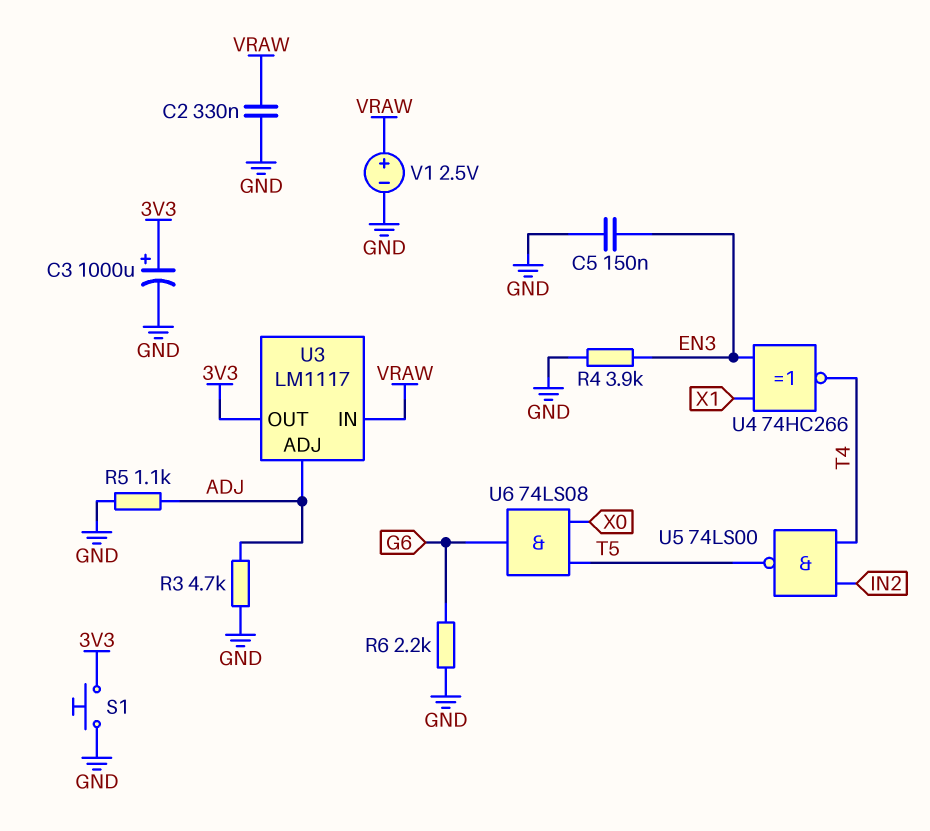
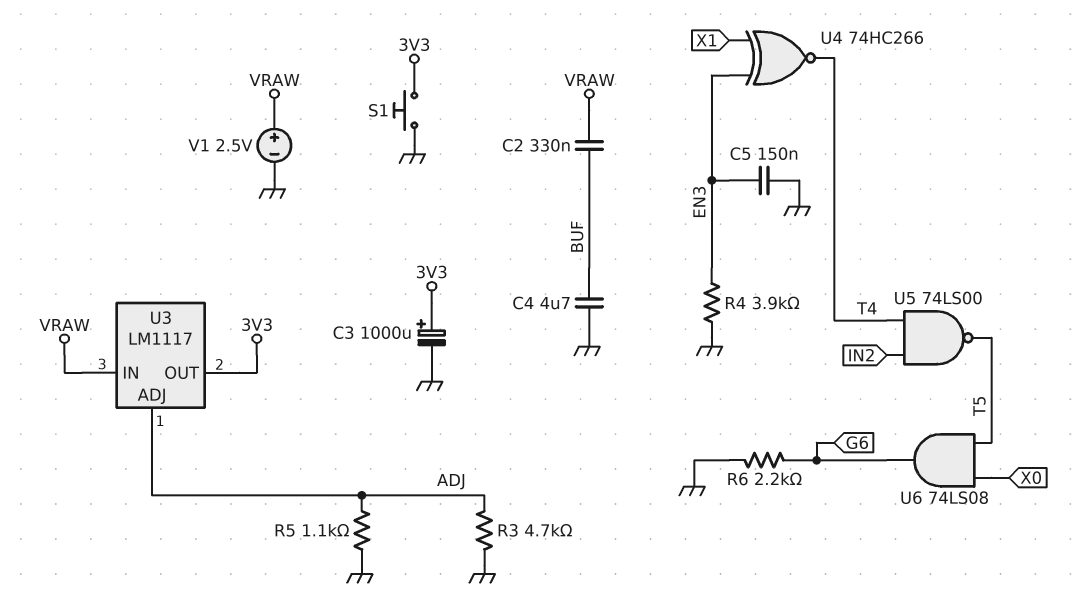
C2: 330nF (GND, VRAW) -> 330nF (BUF, VRAW)
C4: none -> 4.7uF (BUF, GND)

